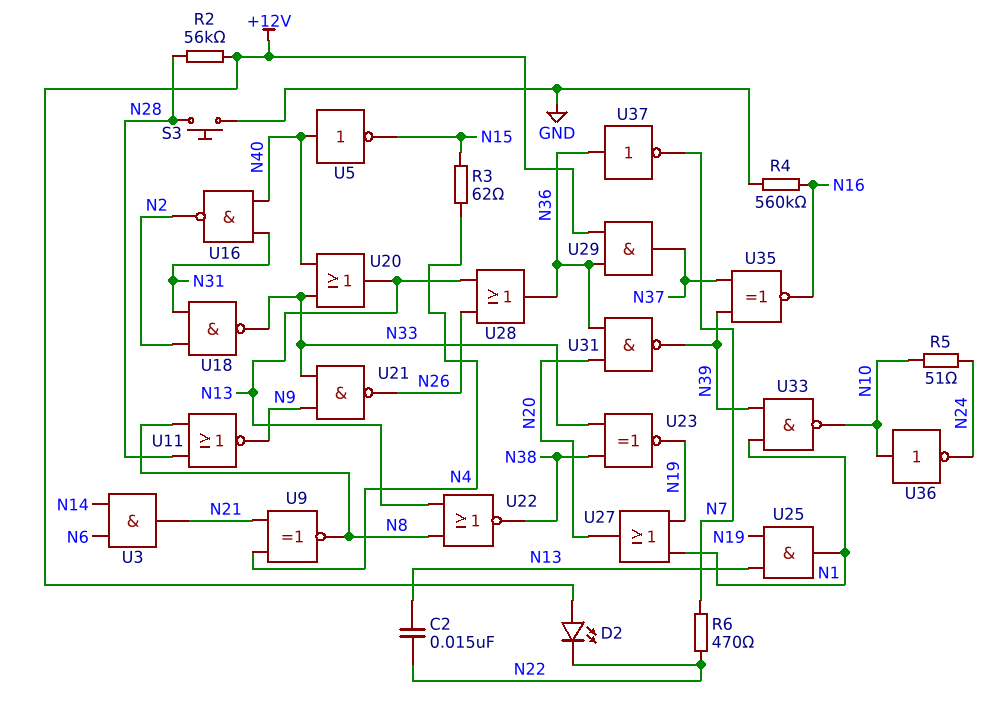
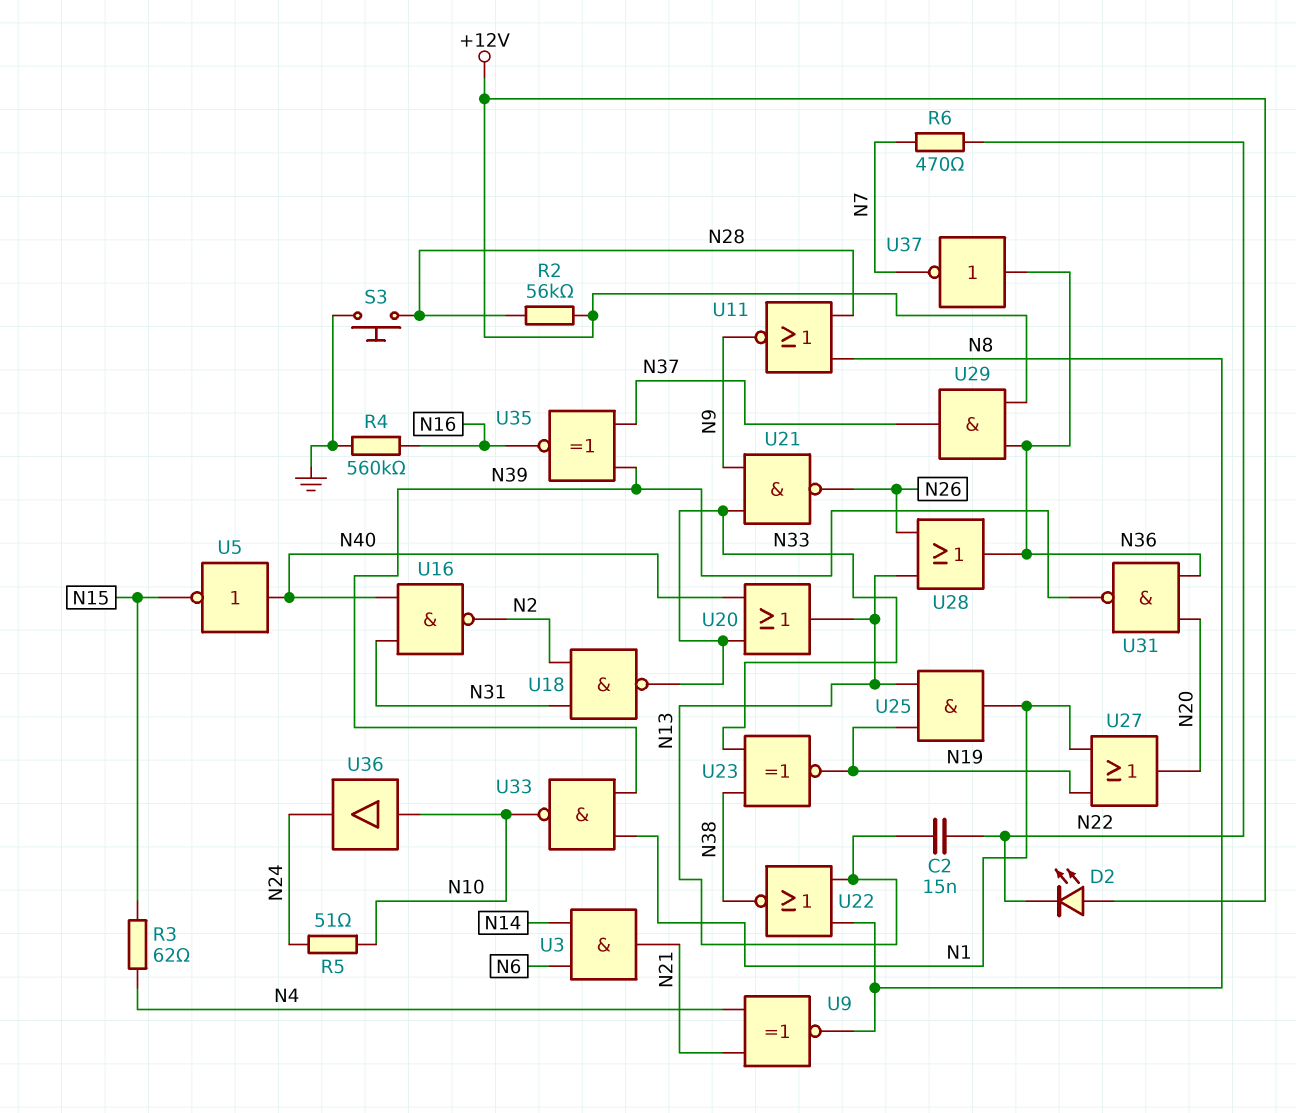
U36: NOT (in N10, out N24) -> buffer (in N10, out N24)

